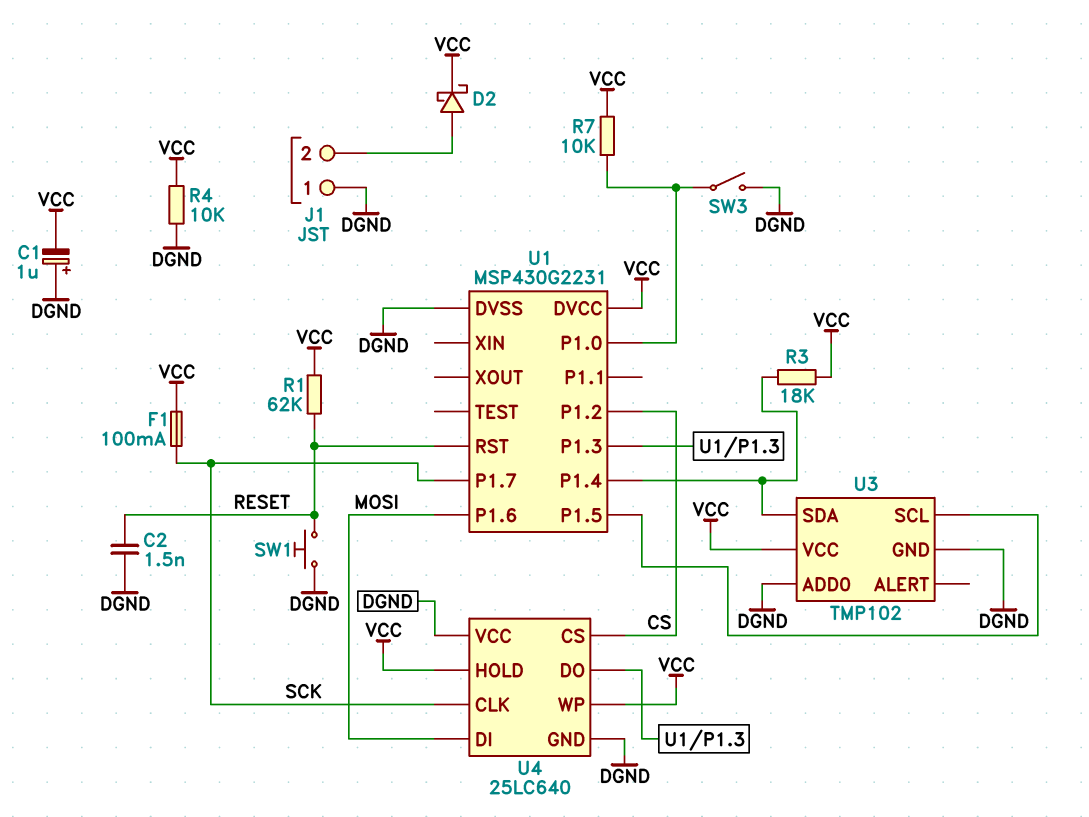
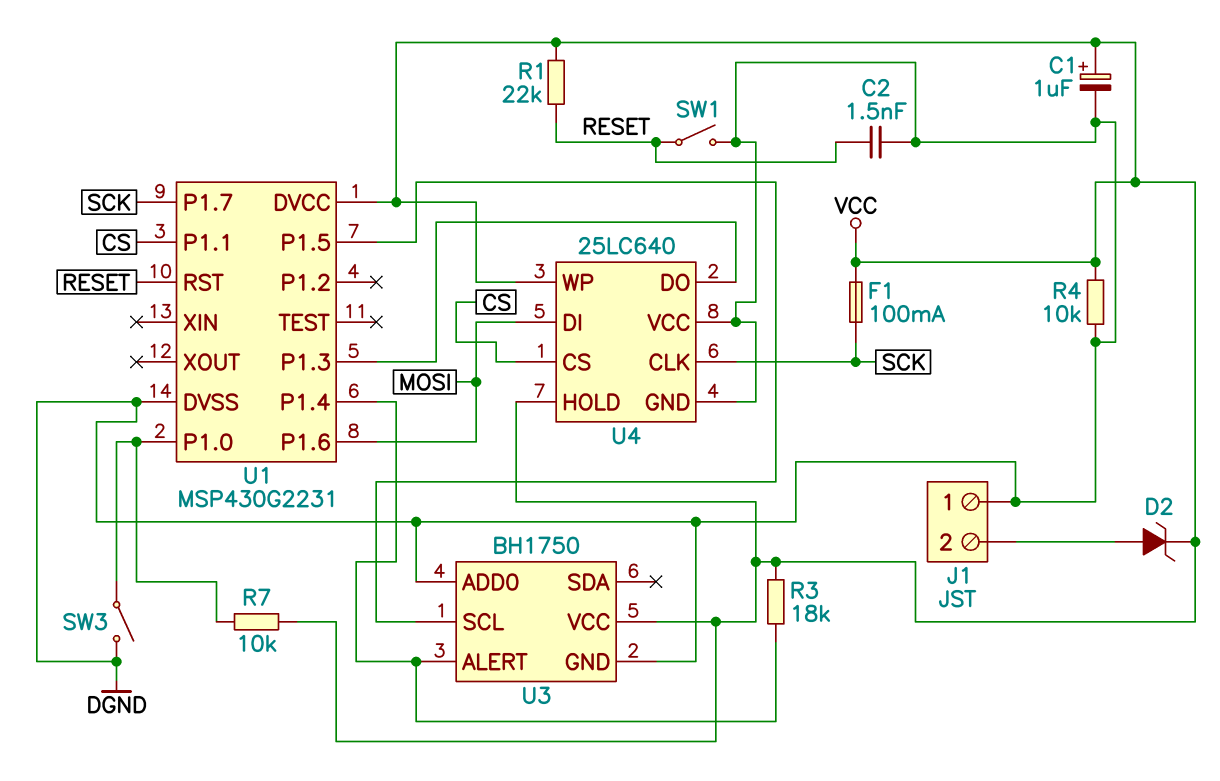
C1: 1uF (plus DGND, minus VCC) -> 1uF (plus VCC, minus DGND)
D2: schottky (A J1/2, K VCC) -> zener (A J1/2, K VCC)
R1: 62k (RESET, VCC) -> 22k (RESET, VCC)
SW1: button (DGND, RESET) -> switch (DGND, RESET)
U1 pin P1.1: none -> CS
U1 pin P1.2: CS -> none
U3: TMP102 -> BH1750
U3 pin ALERT: none -> U1/P1.4
U3 pin SDA: U1/P1.4 -> none

